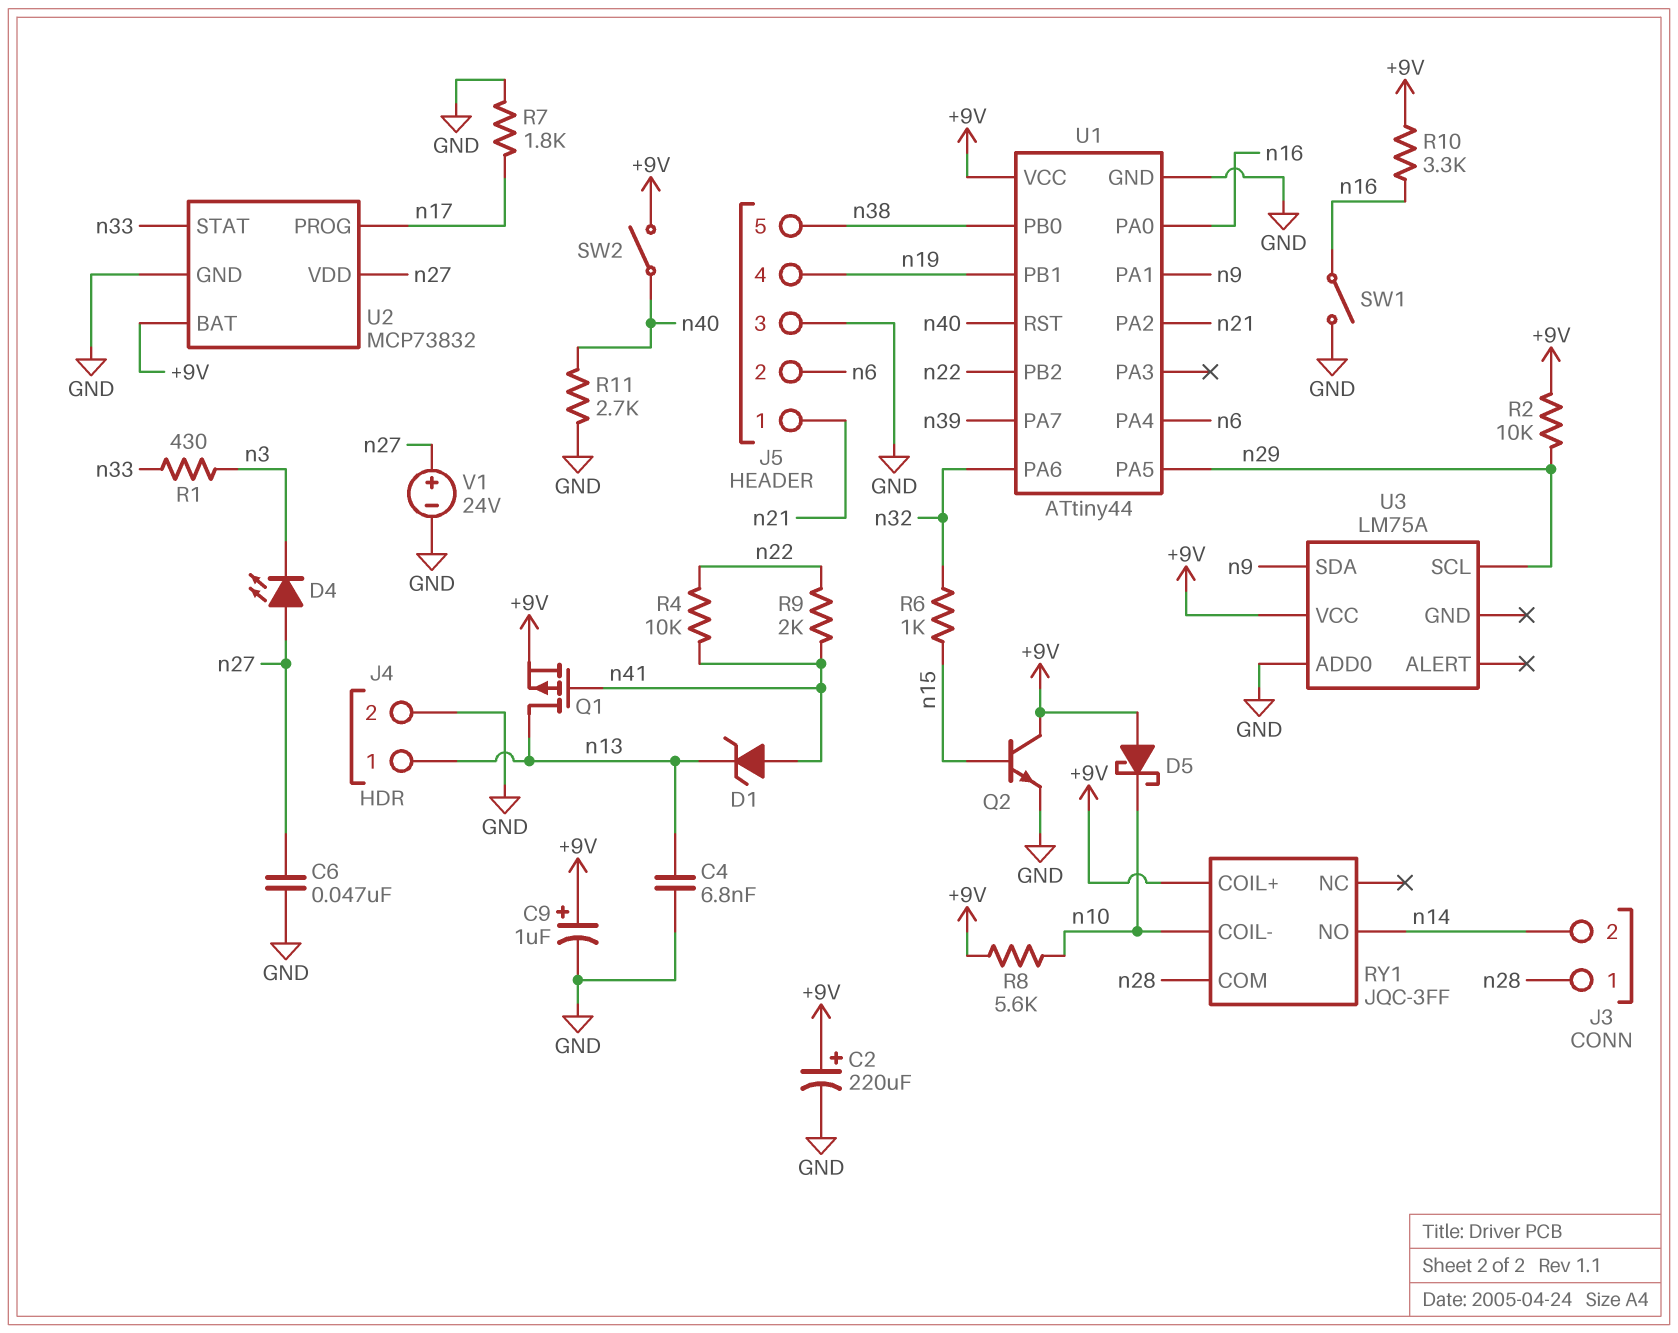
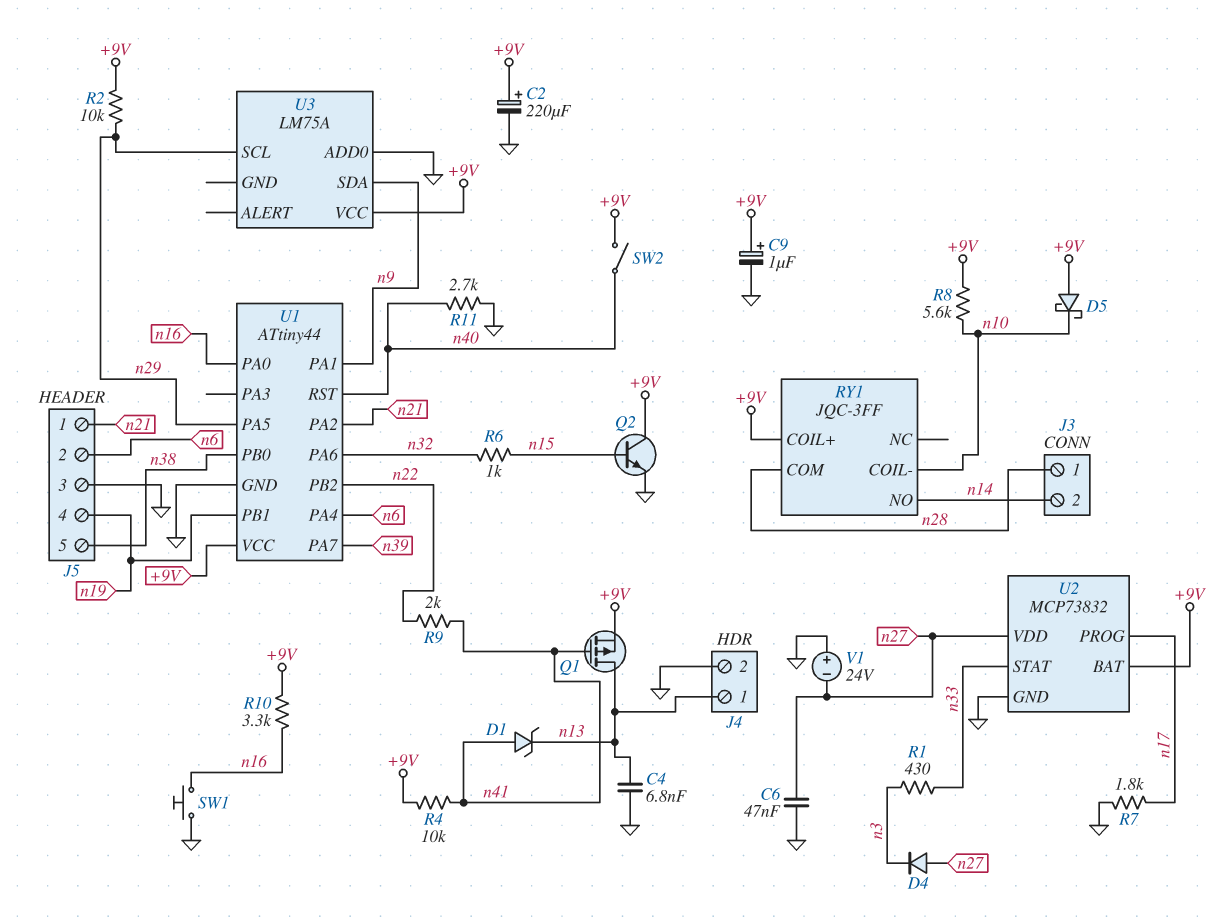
D4: LED (A n27, K n3) -> diode (A n27, K n3)
R4: 10k (n22, n41) -> 10k (+9V, n41)
SW1: switch (GND, n16) -> button (GND, n16)
V1: 24V (plus n27, minus GND) -> 24V (plus GND, minus n27)

